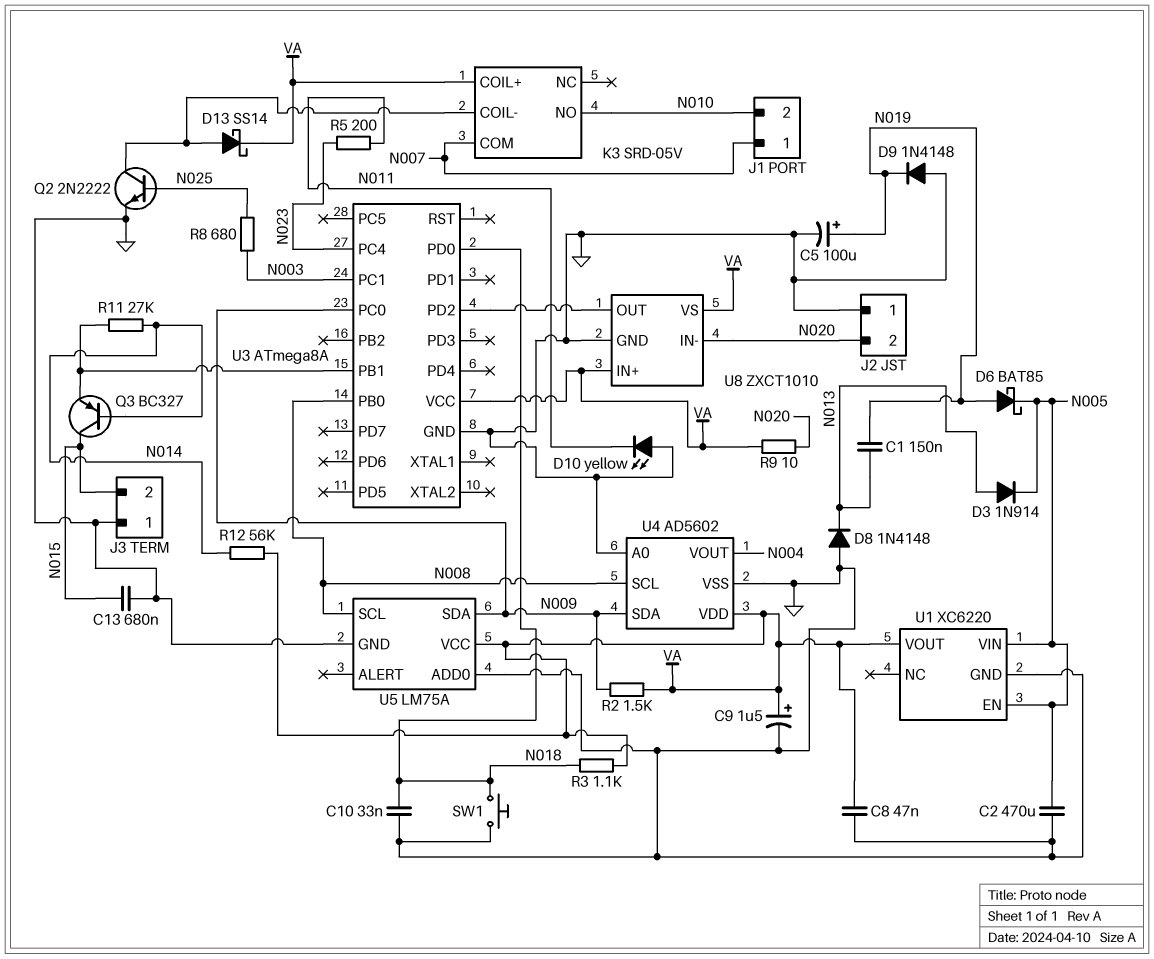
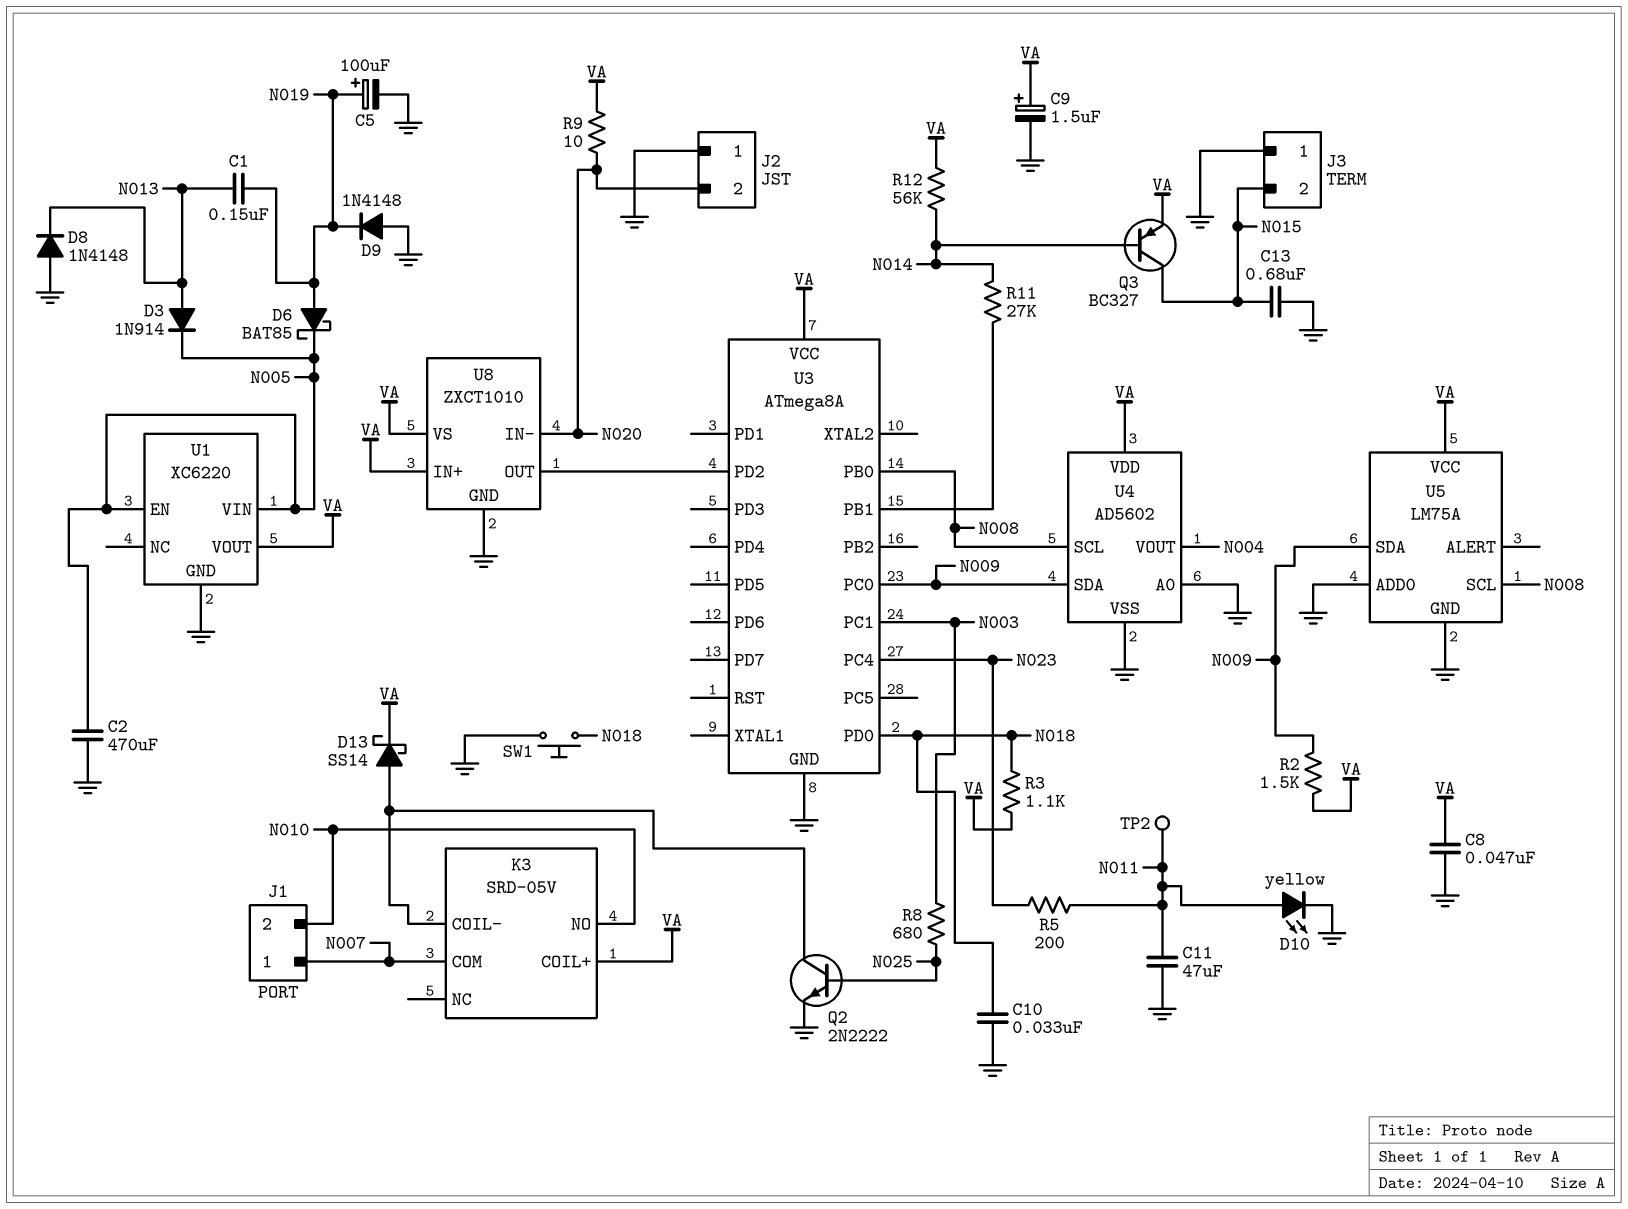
C11: none -> 47uF (GND, N011)
D10: LED yellow (A GND, K N011) -> LED yellow (A N011, K GND)
Q3: PNP BC327 (B N014, C N015, E U3/PB1) -> PNP BC327 (B N014, C N015, E VA)
TP2: none -> test point (N011)

